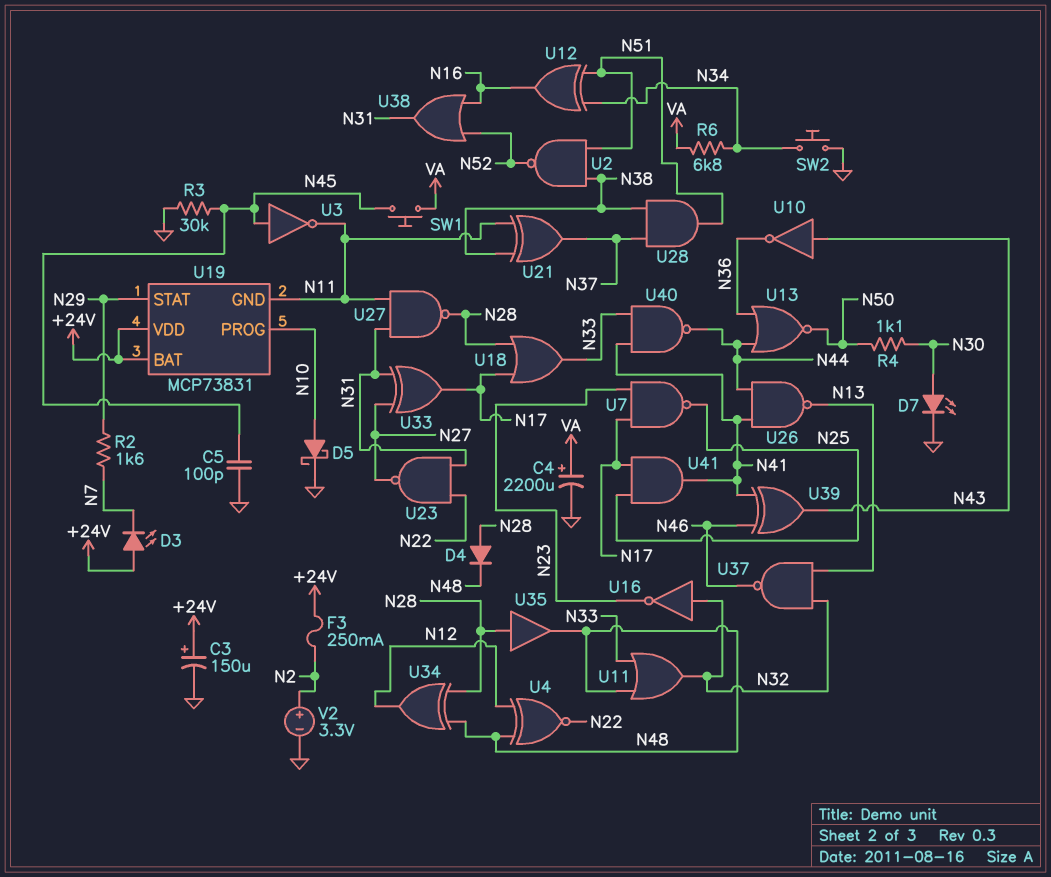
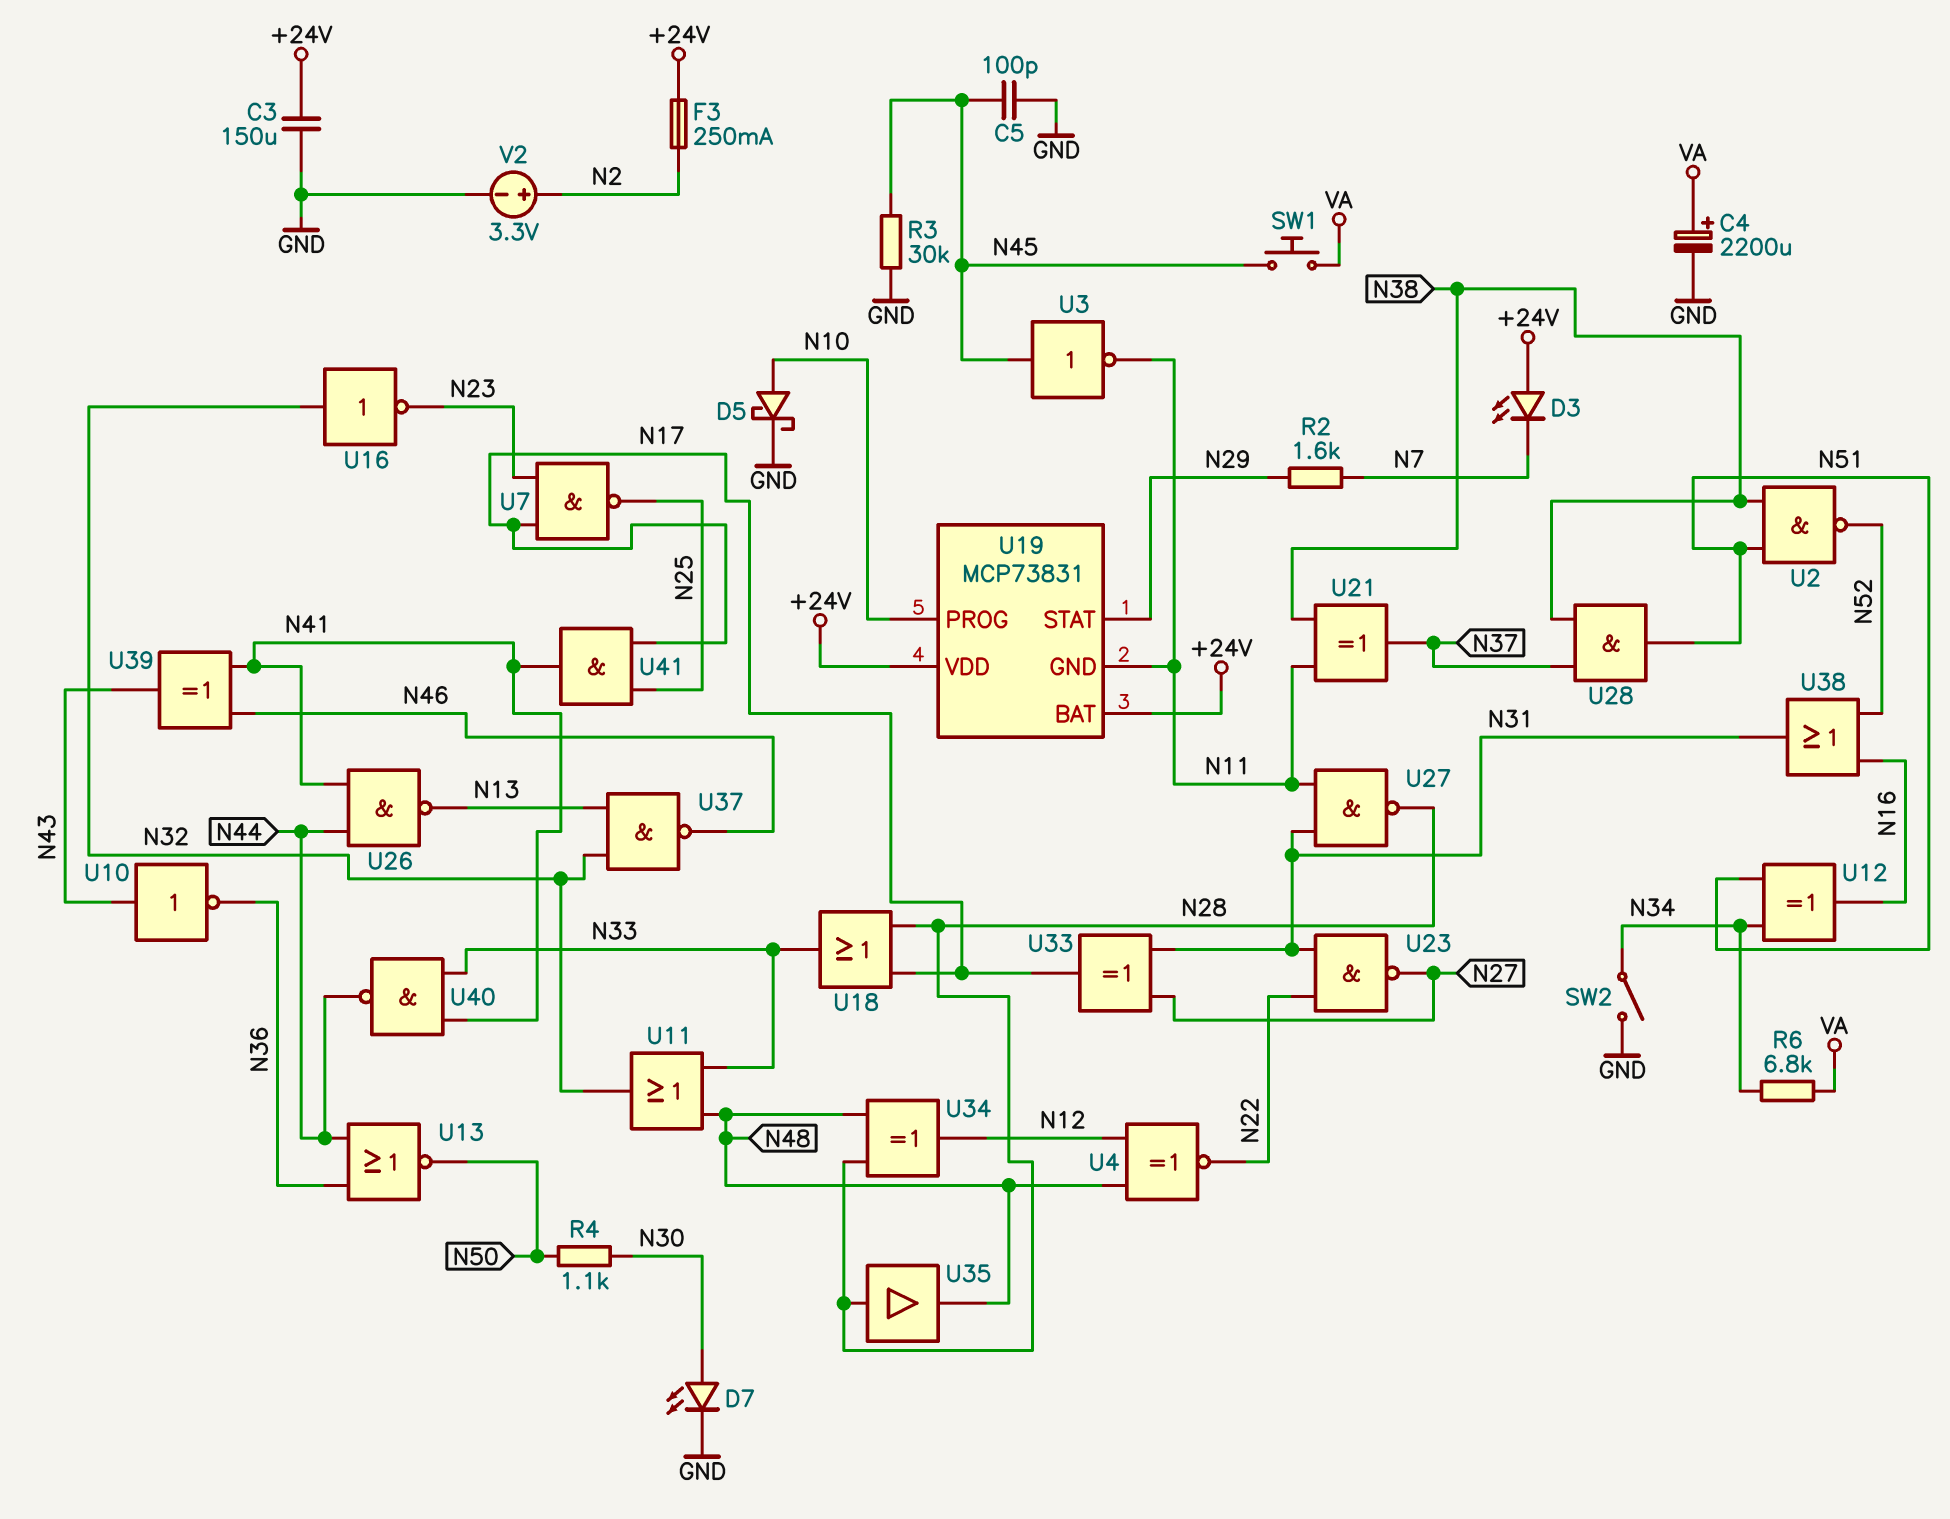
C3: 150uF (plus +24V, minus GND) -> 150uF (+24V, GND)
D4: diode (A N28, K N48) -> none
SW2: button (GND, N34) -> switch (GND, N34)

